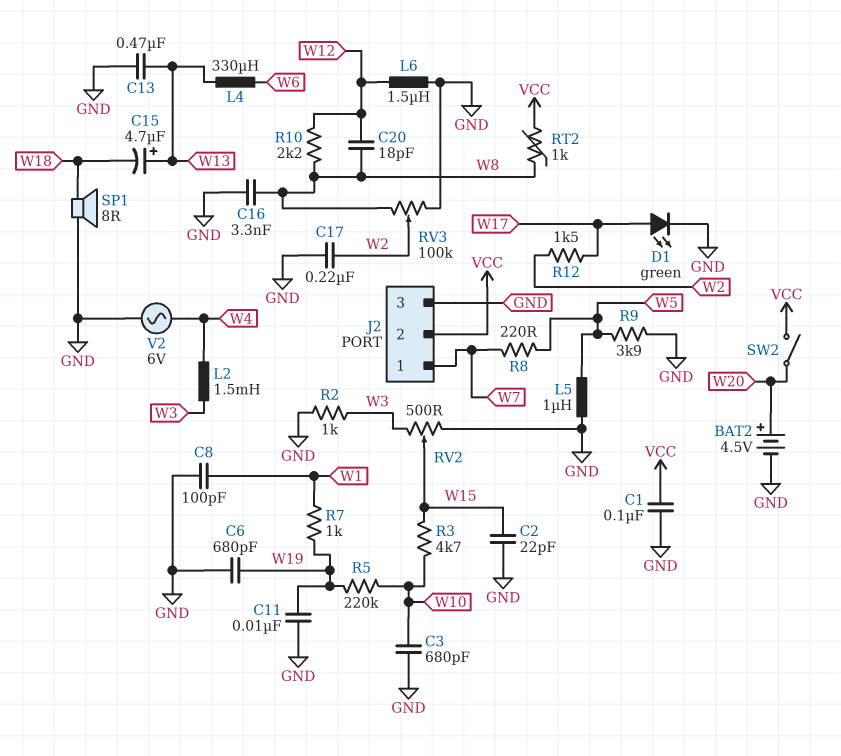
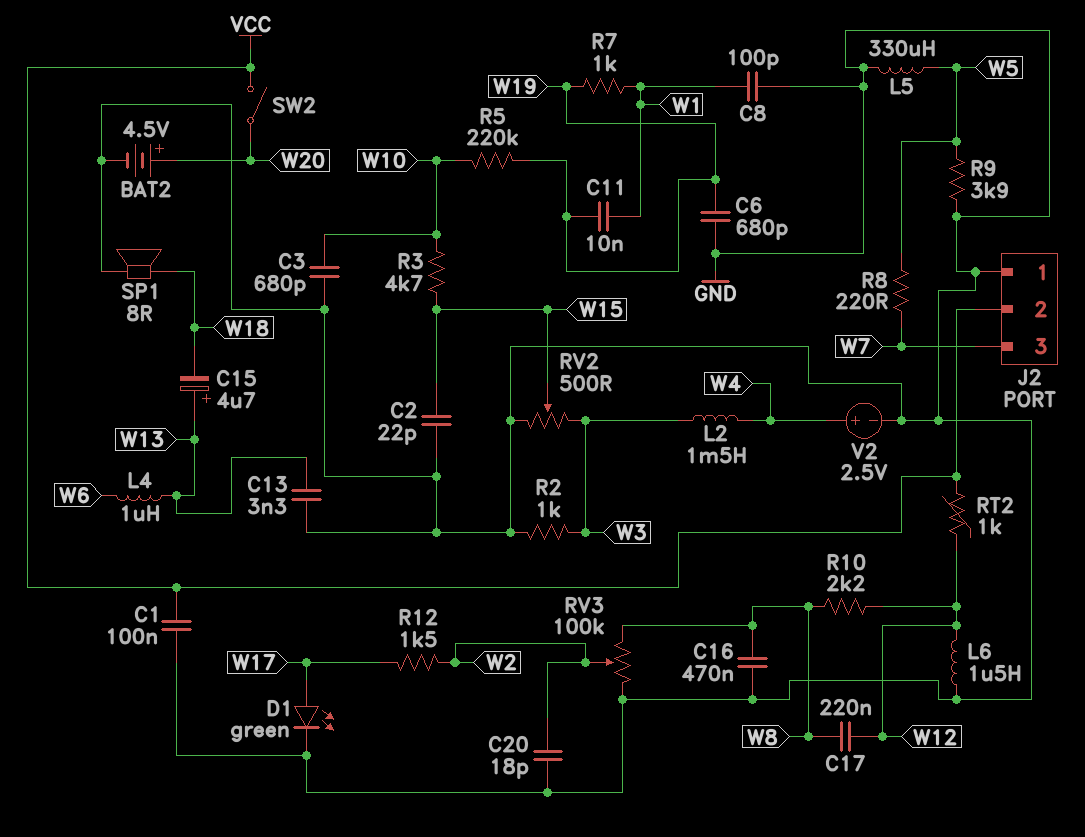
C11: 10nF (GND, W19) -> 10nF (W1, W19)
C13: 470nF (GND, W13) -> 3.3nF (GND, W13)
C16: 3.3nF (GND, W8) -> 470nF (GND, W8)
C17: 220nF (GND, W2) -> 220nF (W8, W12)
C20: 18pF (W8, W12) -> 18pF (GND, W2)
J2 pin 1: W7 -> GND
J2 pin 3: GND -> W7
L4: 330uH (W6, W13) -> 1uH (W6, W13)
L5: 1uH (GND, W5) -> 330uH (GND, W5)
RT2: 1k (VCC, W8) -> 1k (VCC, W12)
V2: AC 6V (GND, W4) -> 2.5V (plus W4, minus GND)

